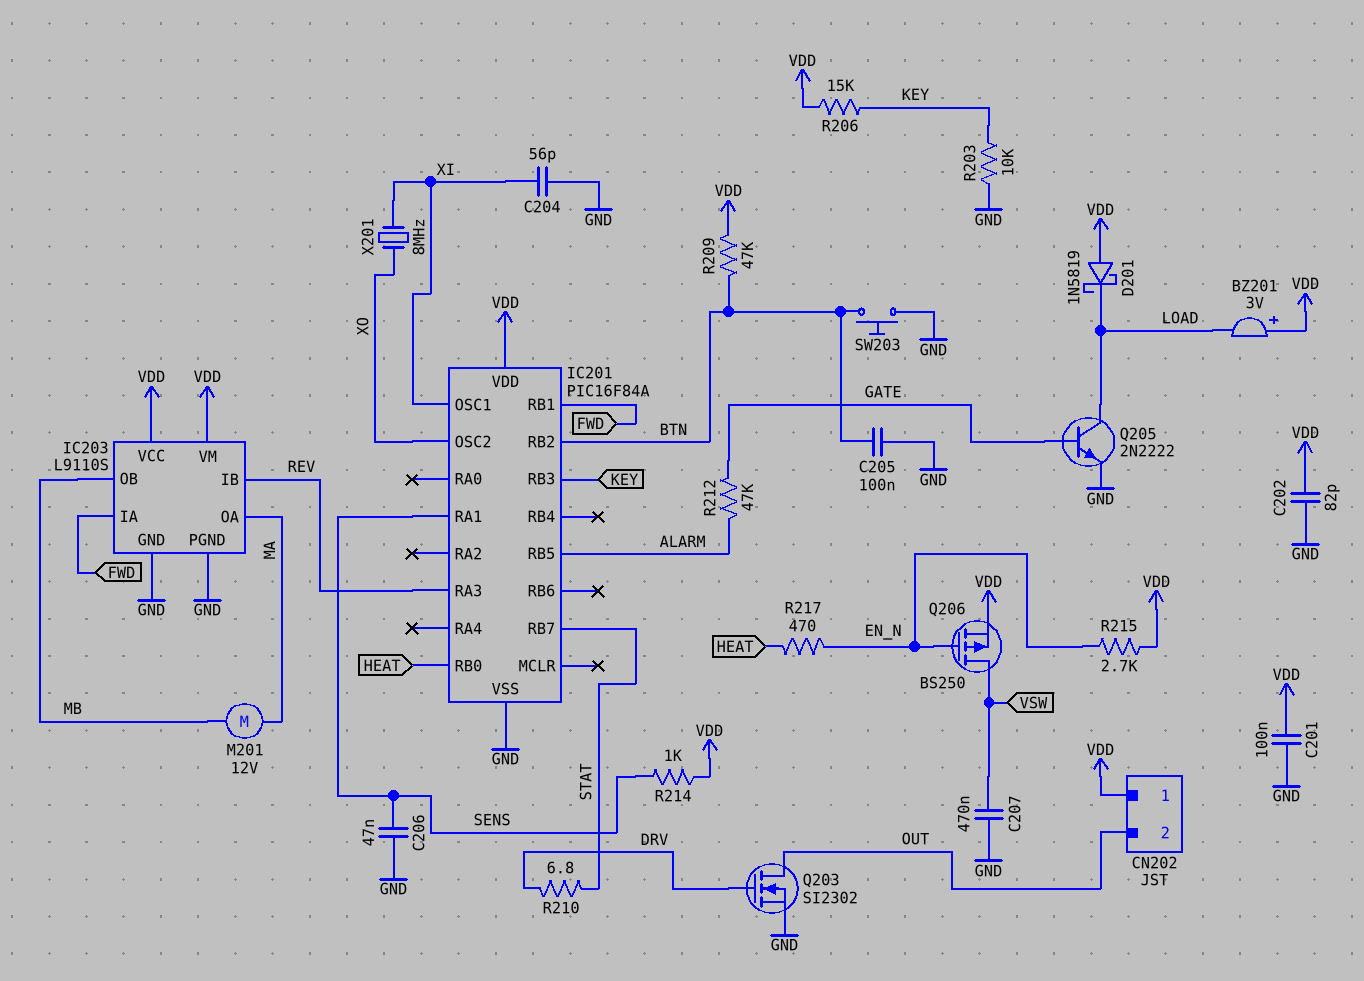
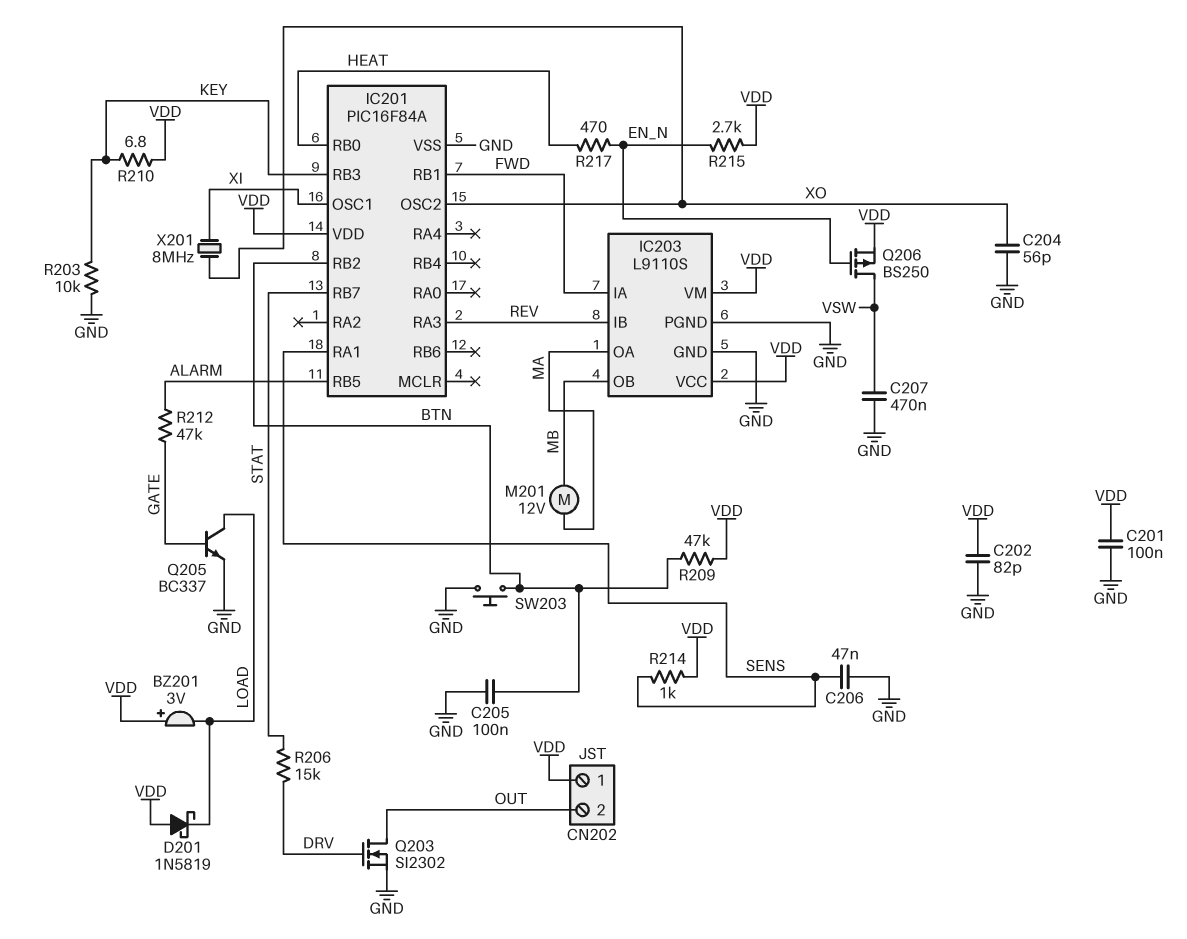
C204: 56pF (GND, XI) -> 56pF (GND, XO)
Q205: NPN 2N2222 (B GATE, C LOAD, E GND) -> NPN BC337 (B GATE, C LOAD, E GND)
R206: 15k (KEY, VDD) -> 15k (DRV, STAT)
R210: 6.8 (DRV, STAT) -> 6.8 (KEY, VDD)

